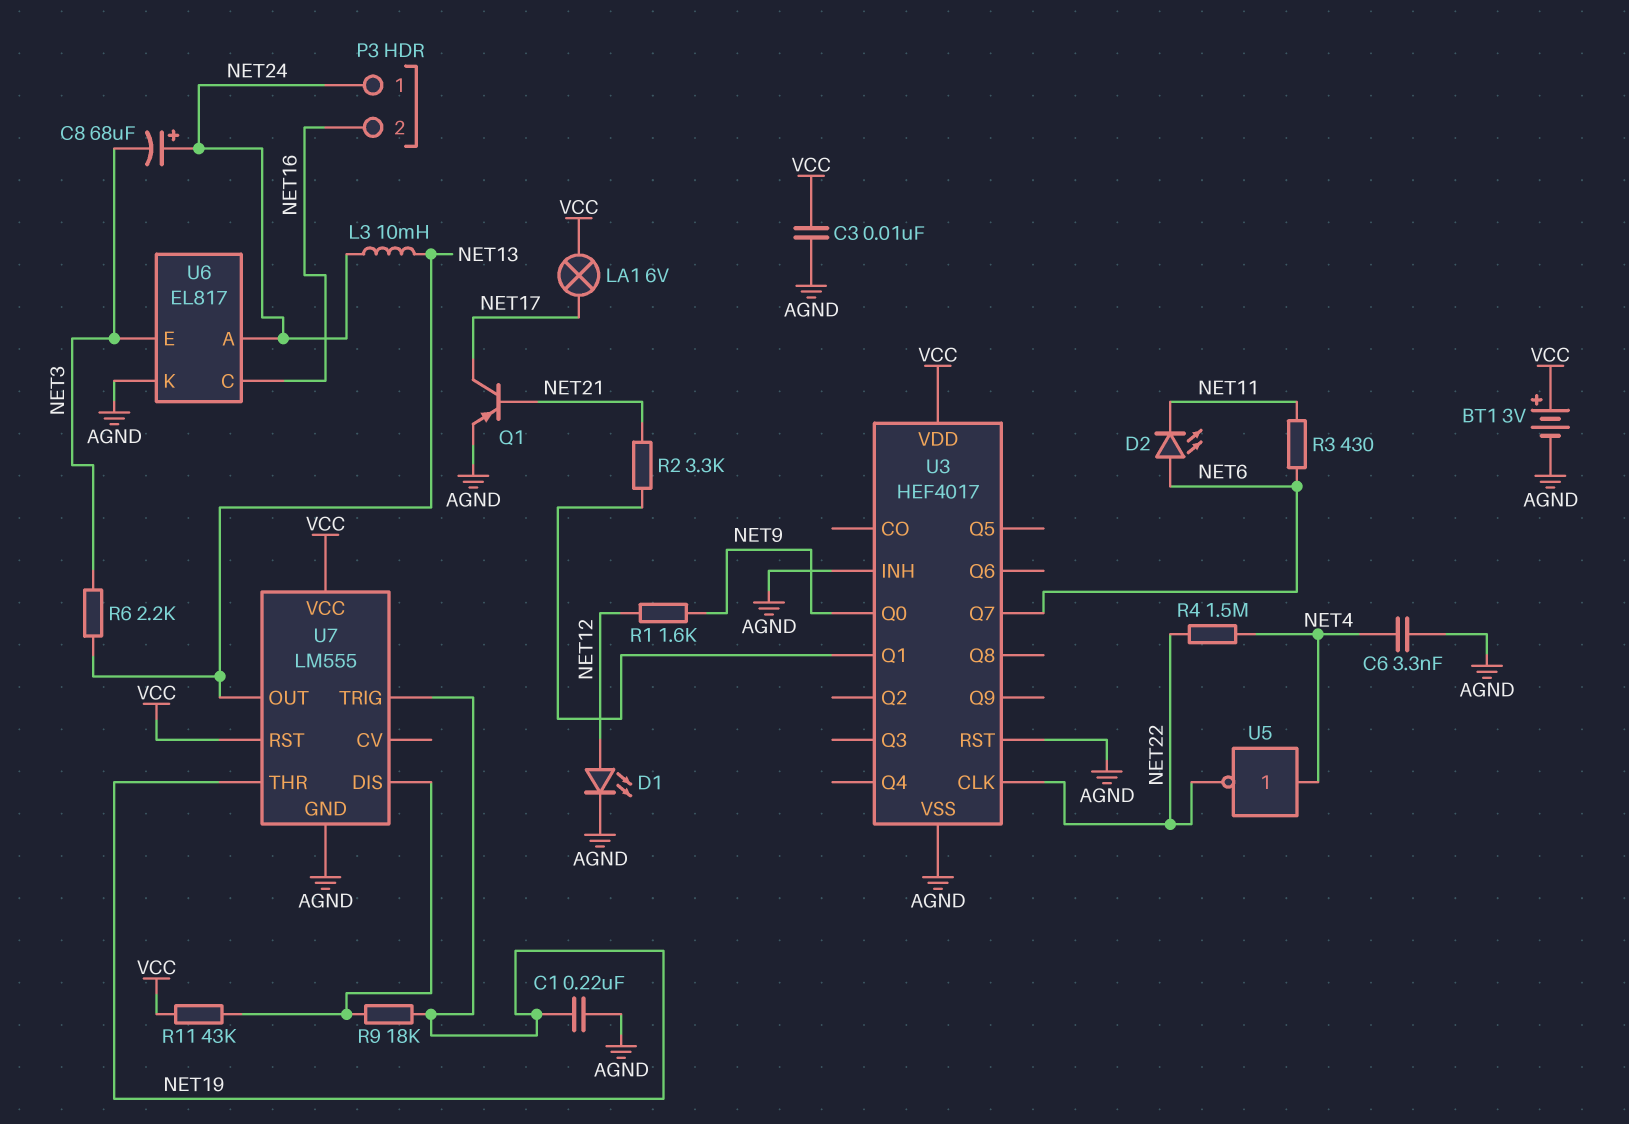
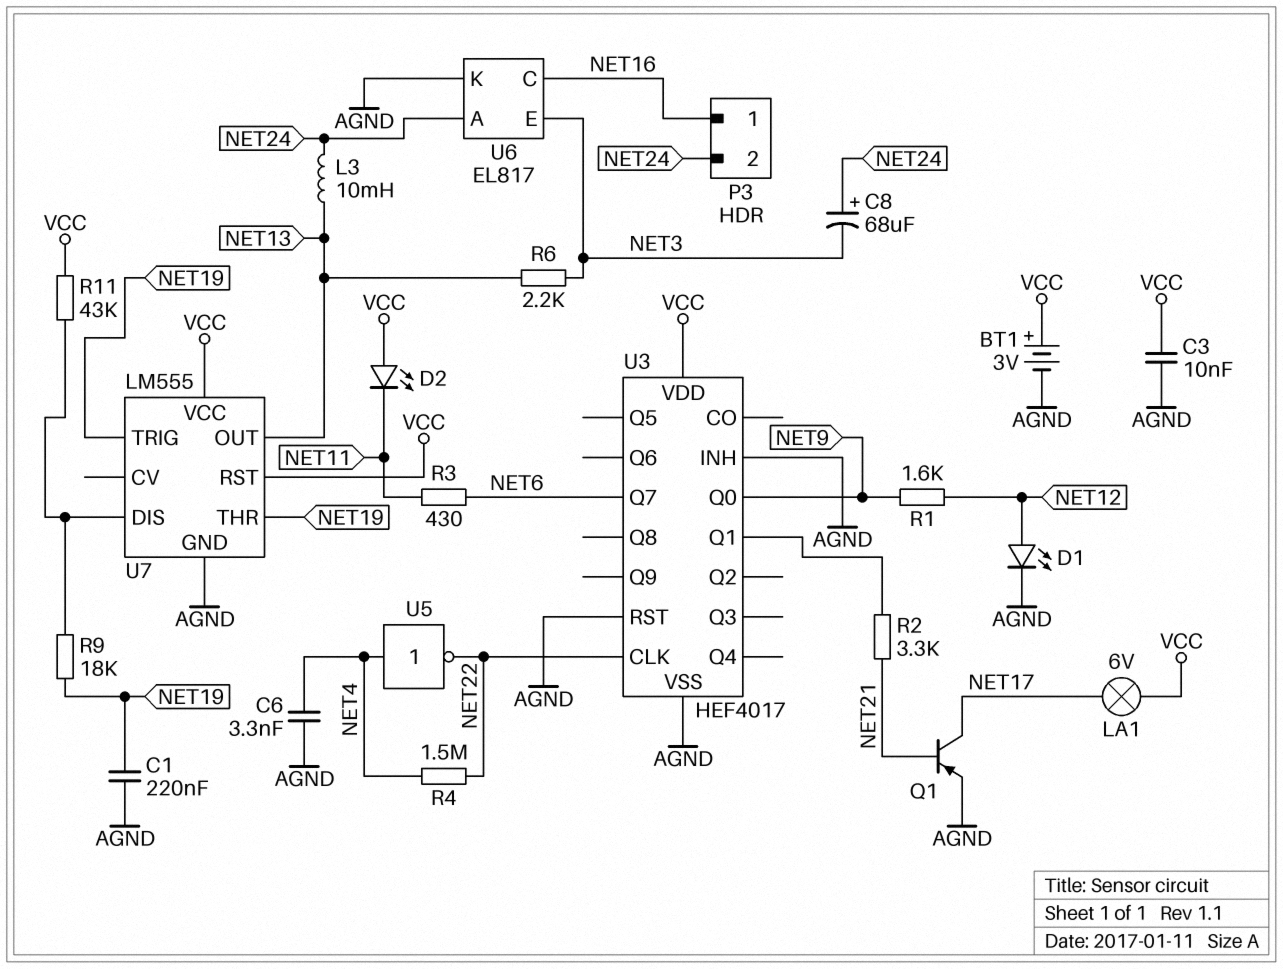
D2: LED (A NET6, K NET11) -> LED (A VCC, K NET11)
P3 pin 1: NET24 -> NET16
P3 pin 2: NET16 -> NET24

